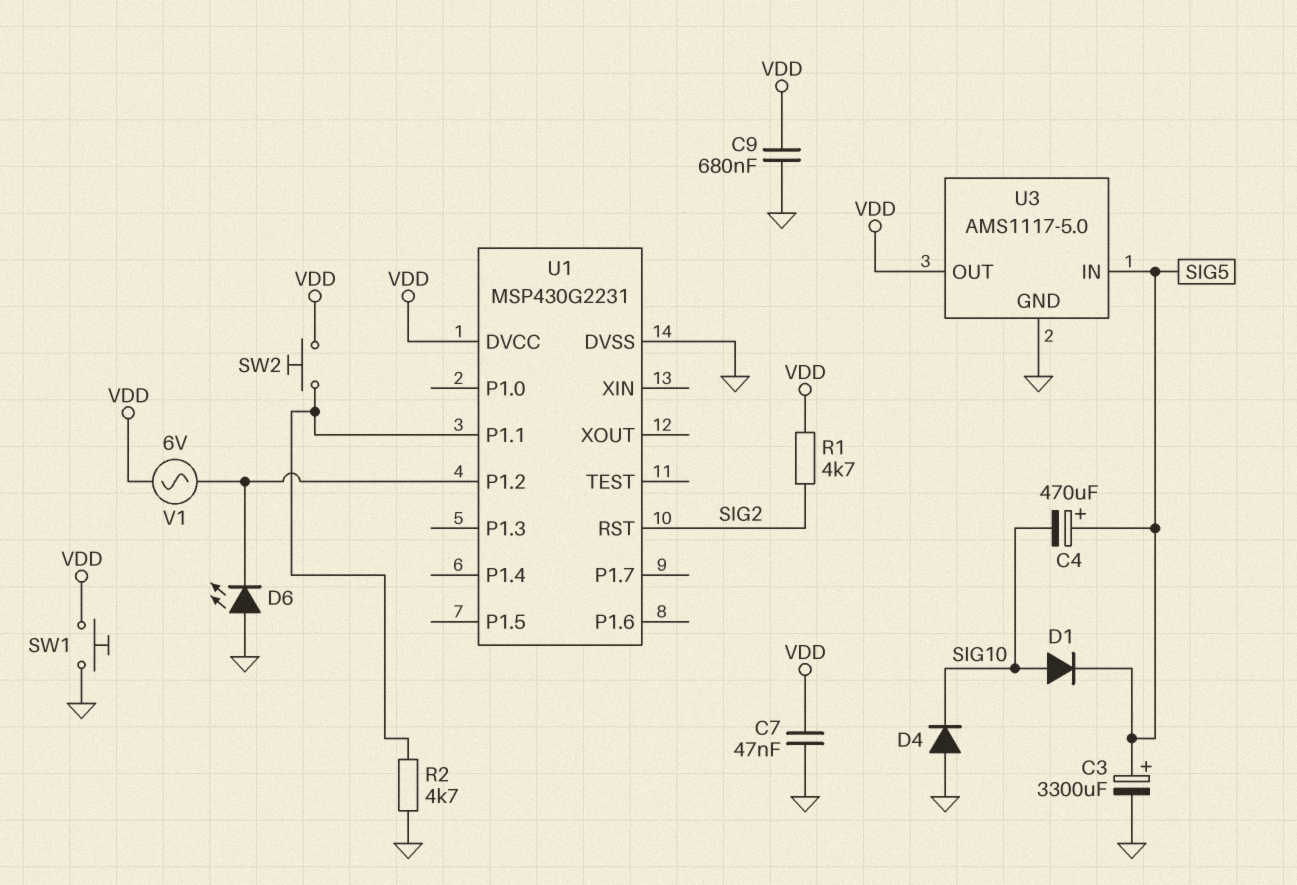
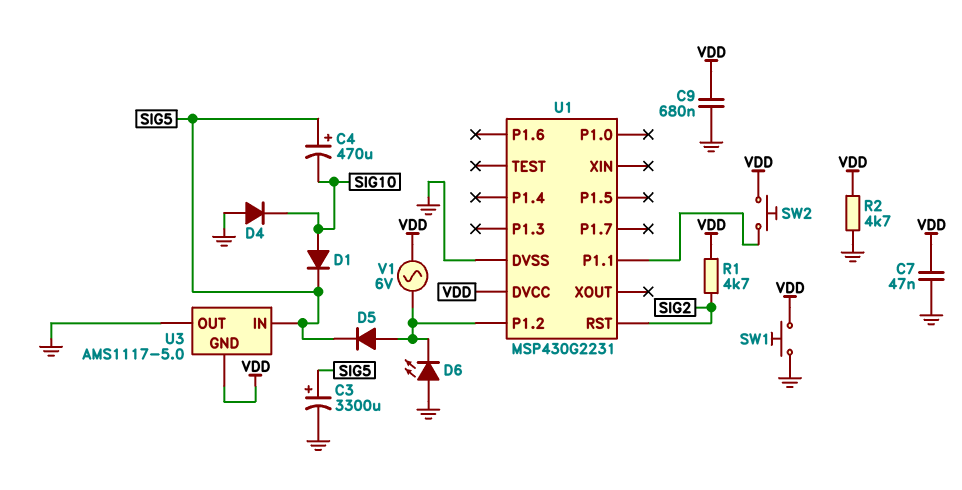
D5: none -> diode (A U1/P1.2, K SIG5)
R2: 4.7k (GND, U1/P1.1) -> 4.7k (GND, VDD)
U3 pin GND: GND -> VDD
U3 pin OUT: VDD -> GND

